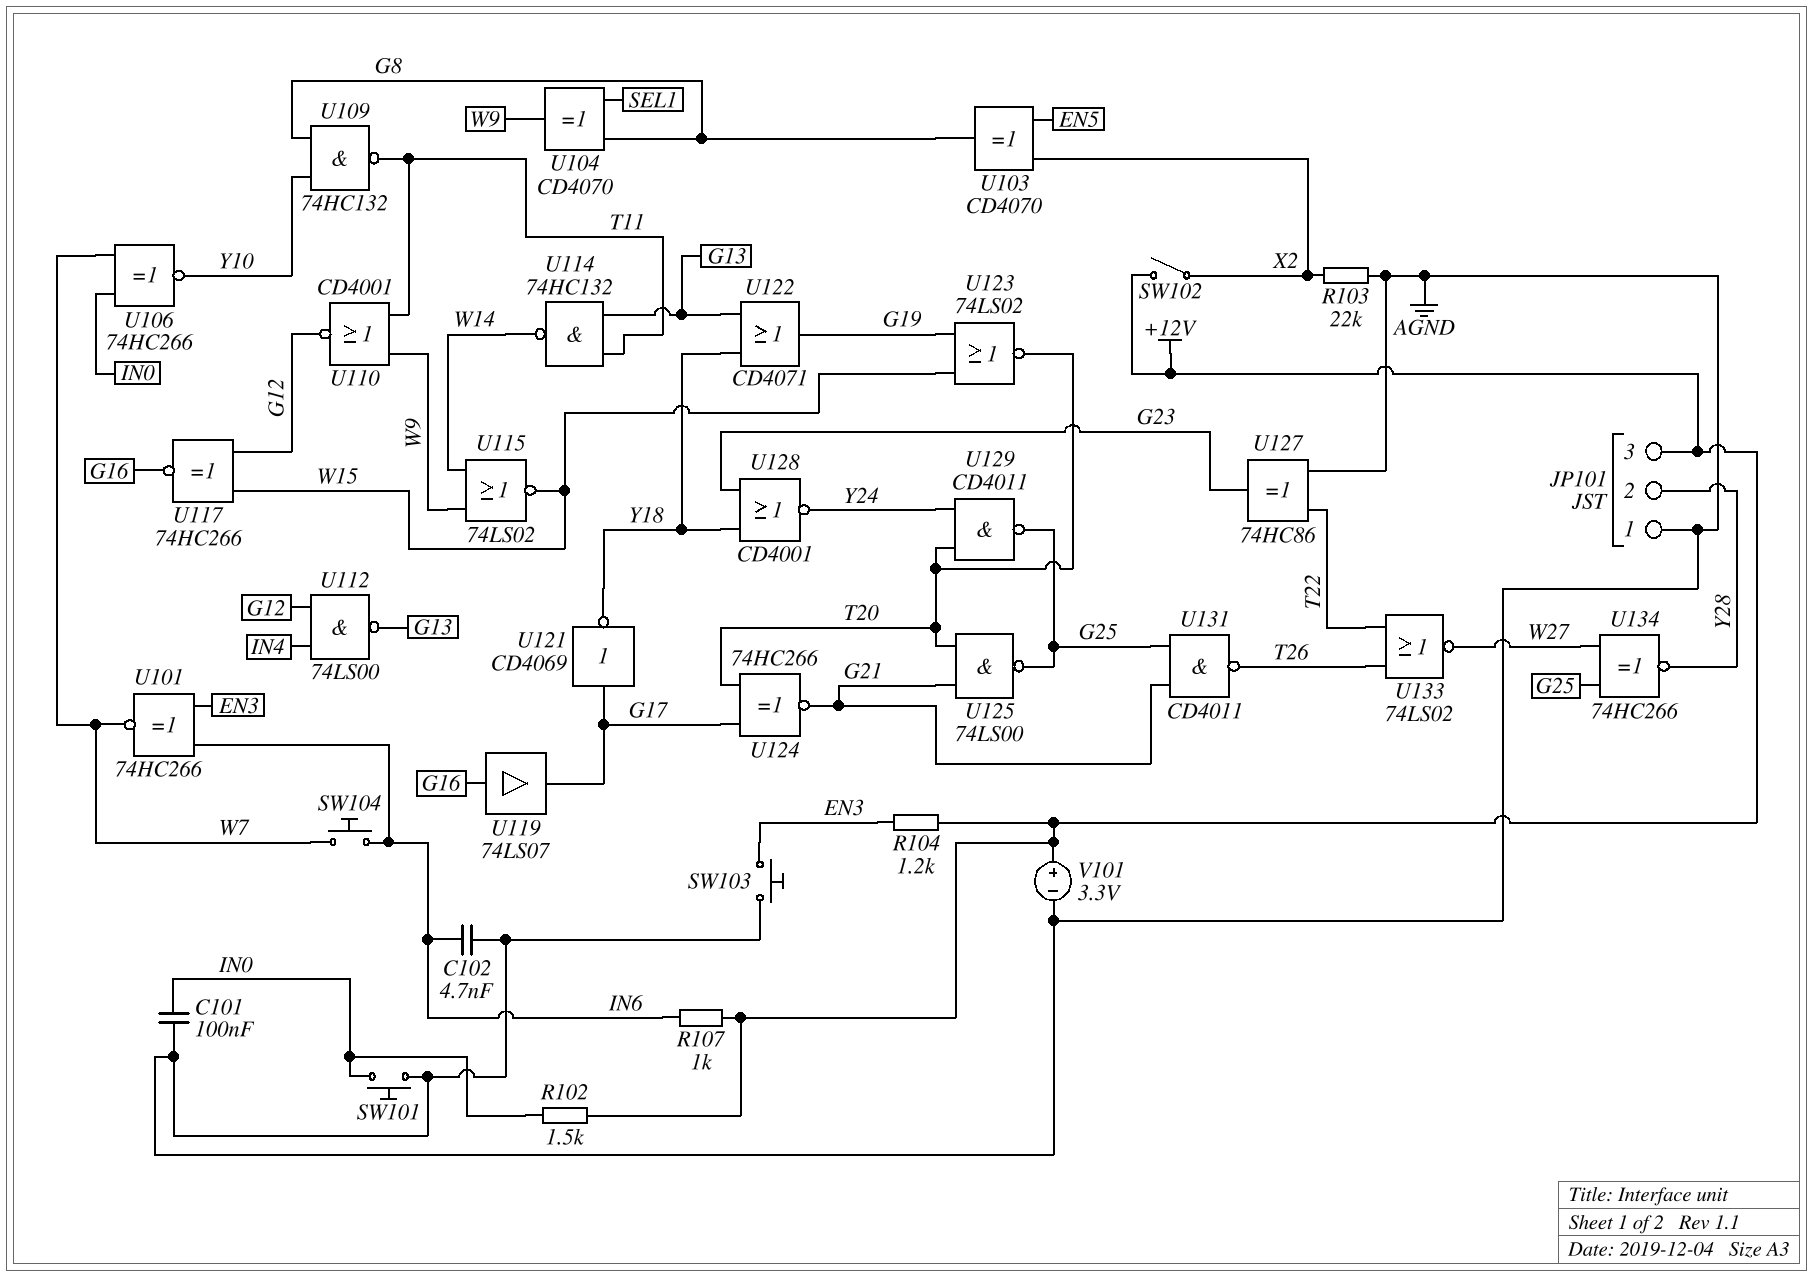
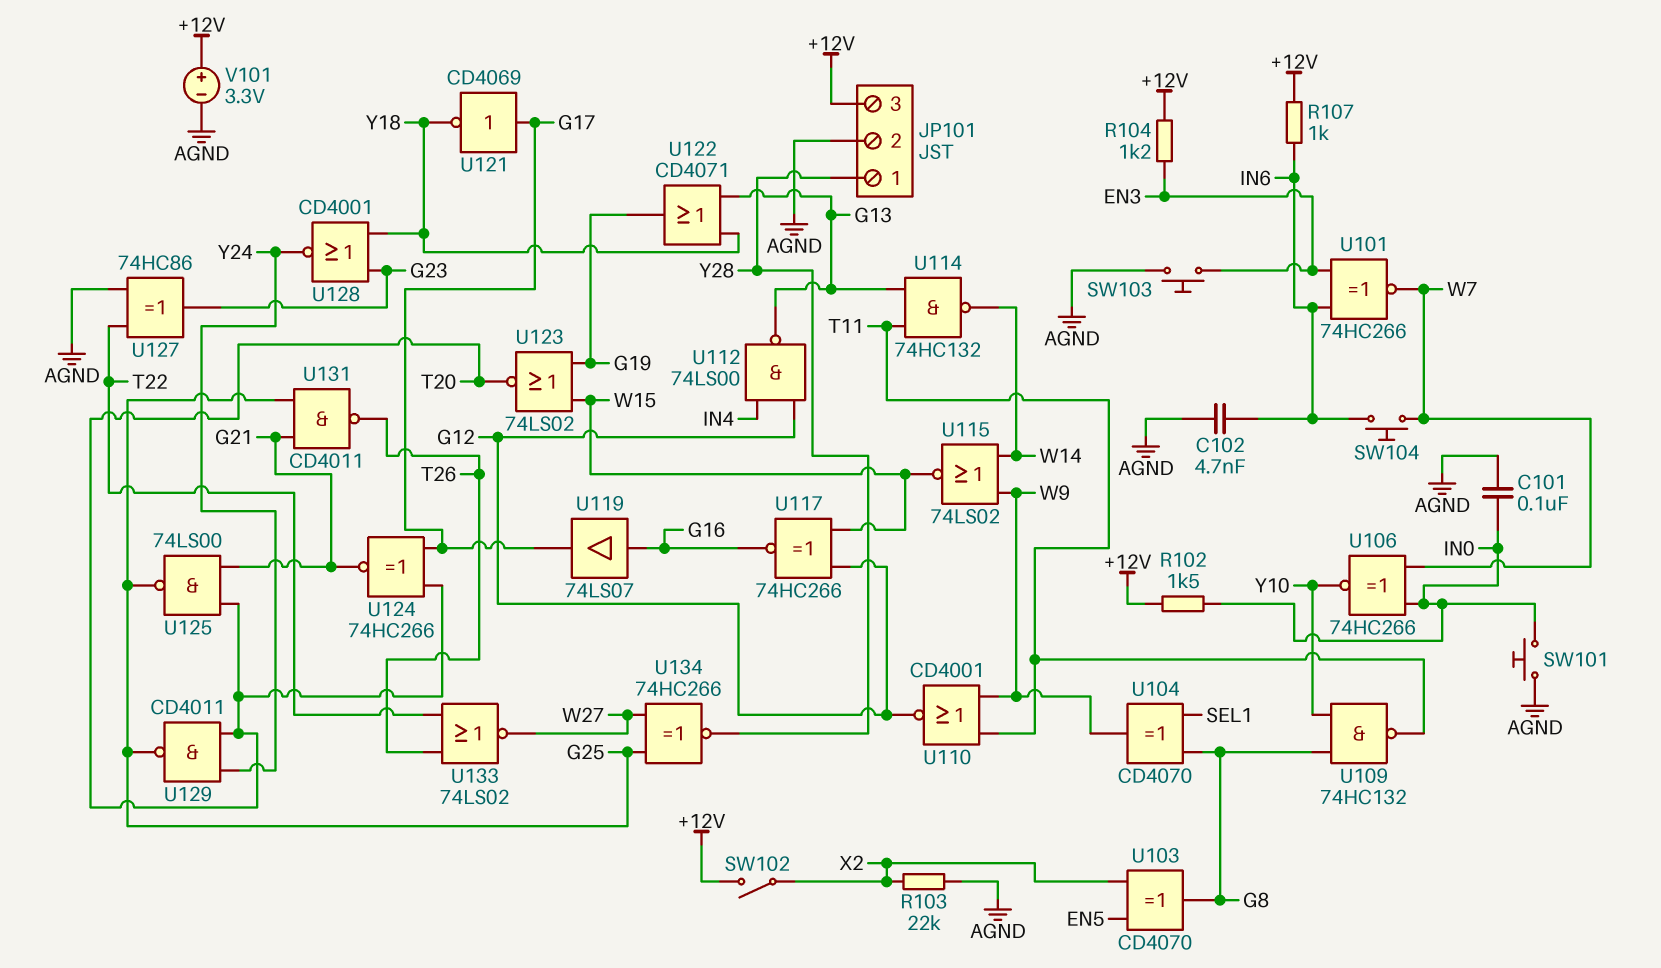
JP101 pin 1: AGND -> Y28
JP101 pin 2: Y28 -> AGND

